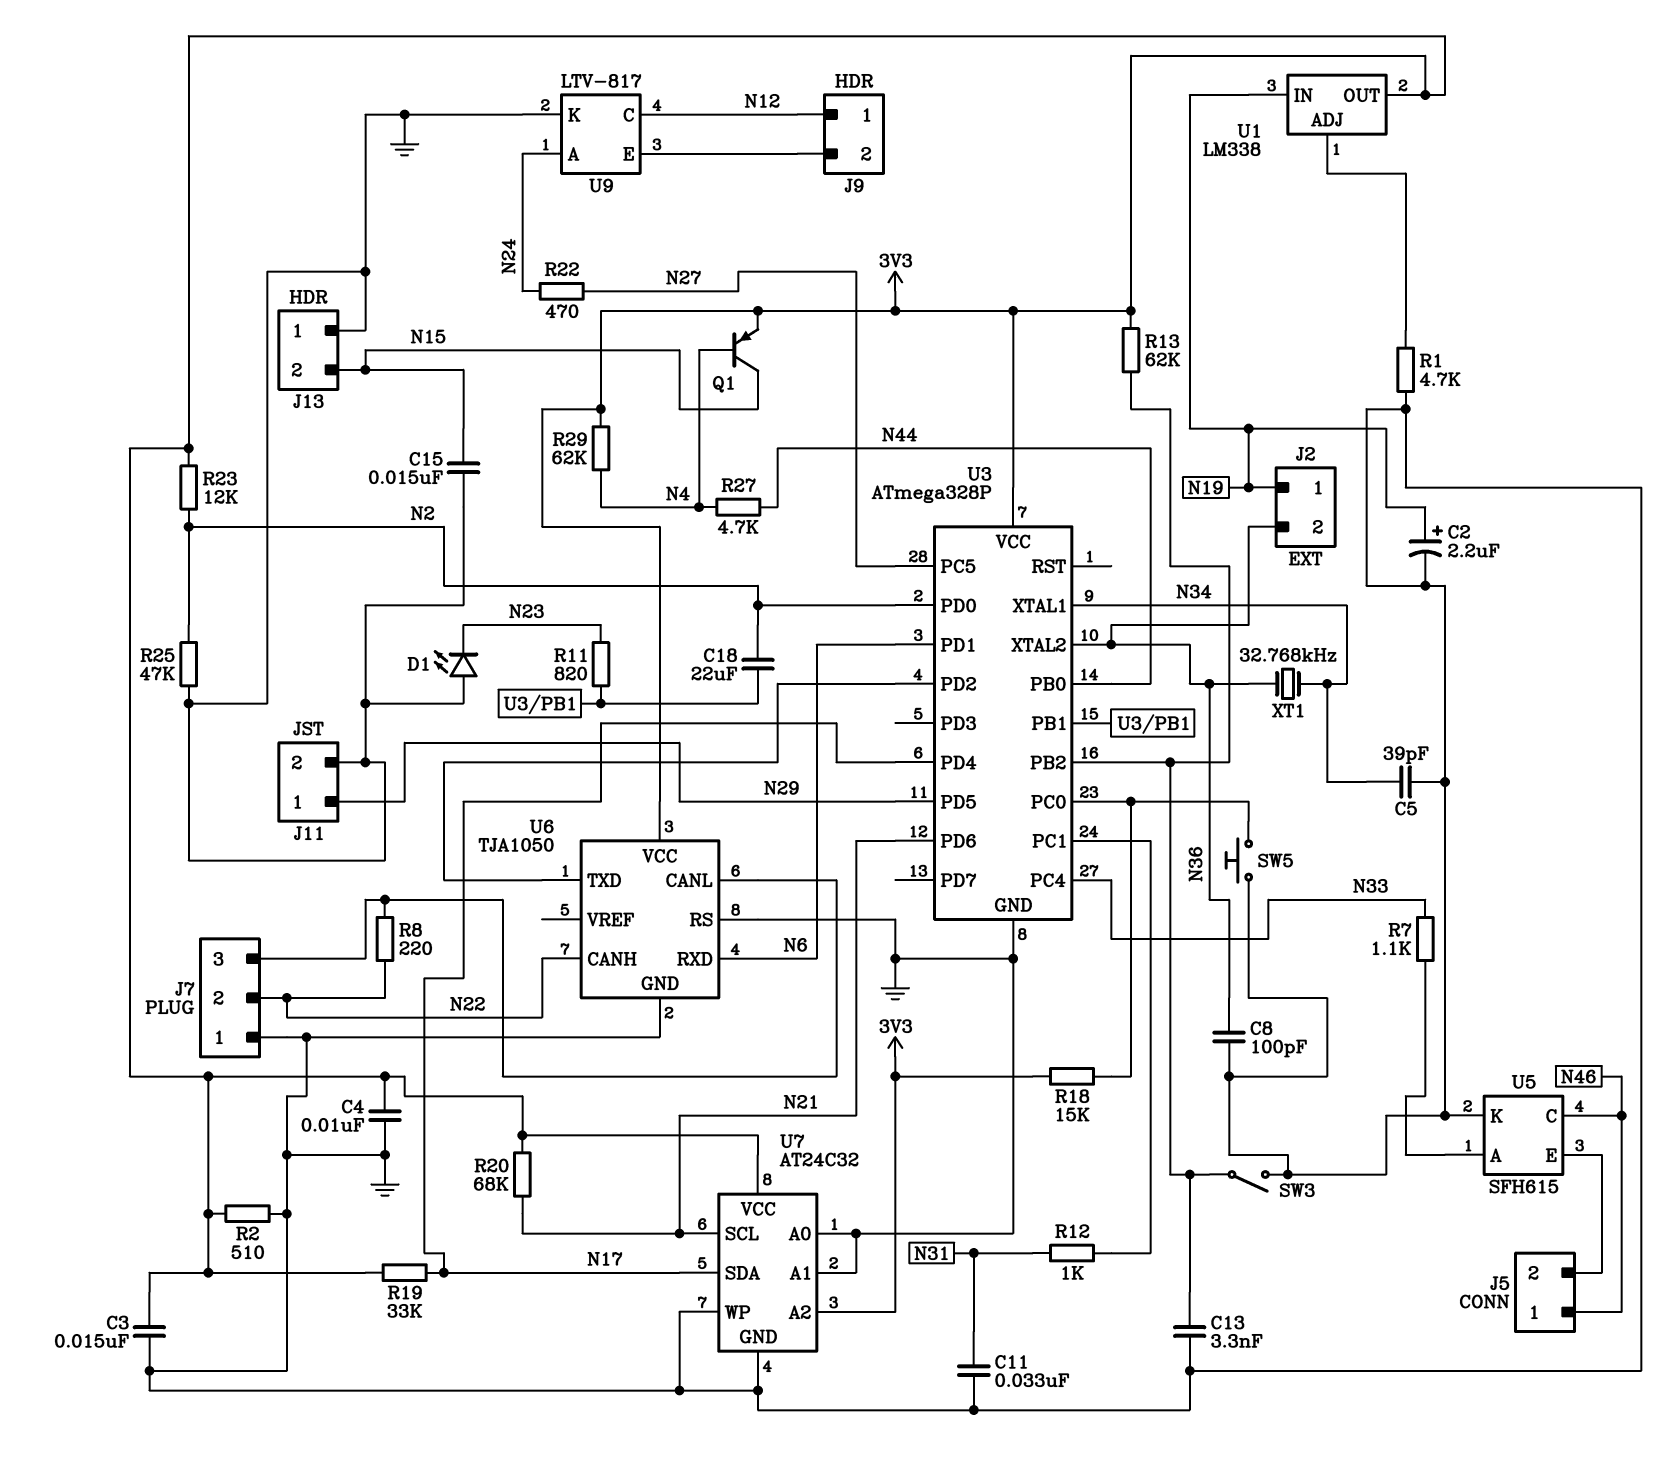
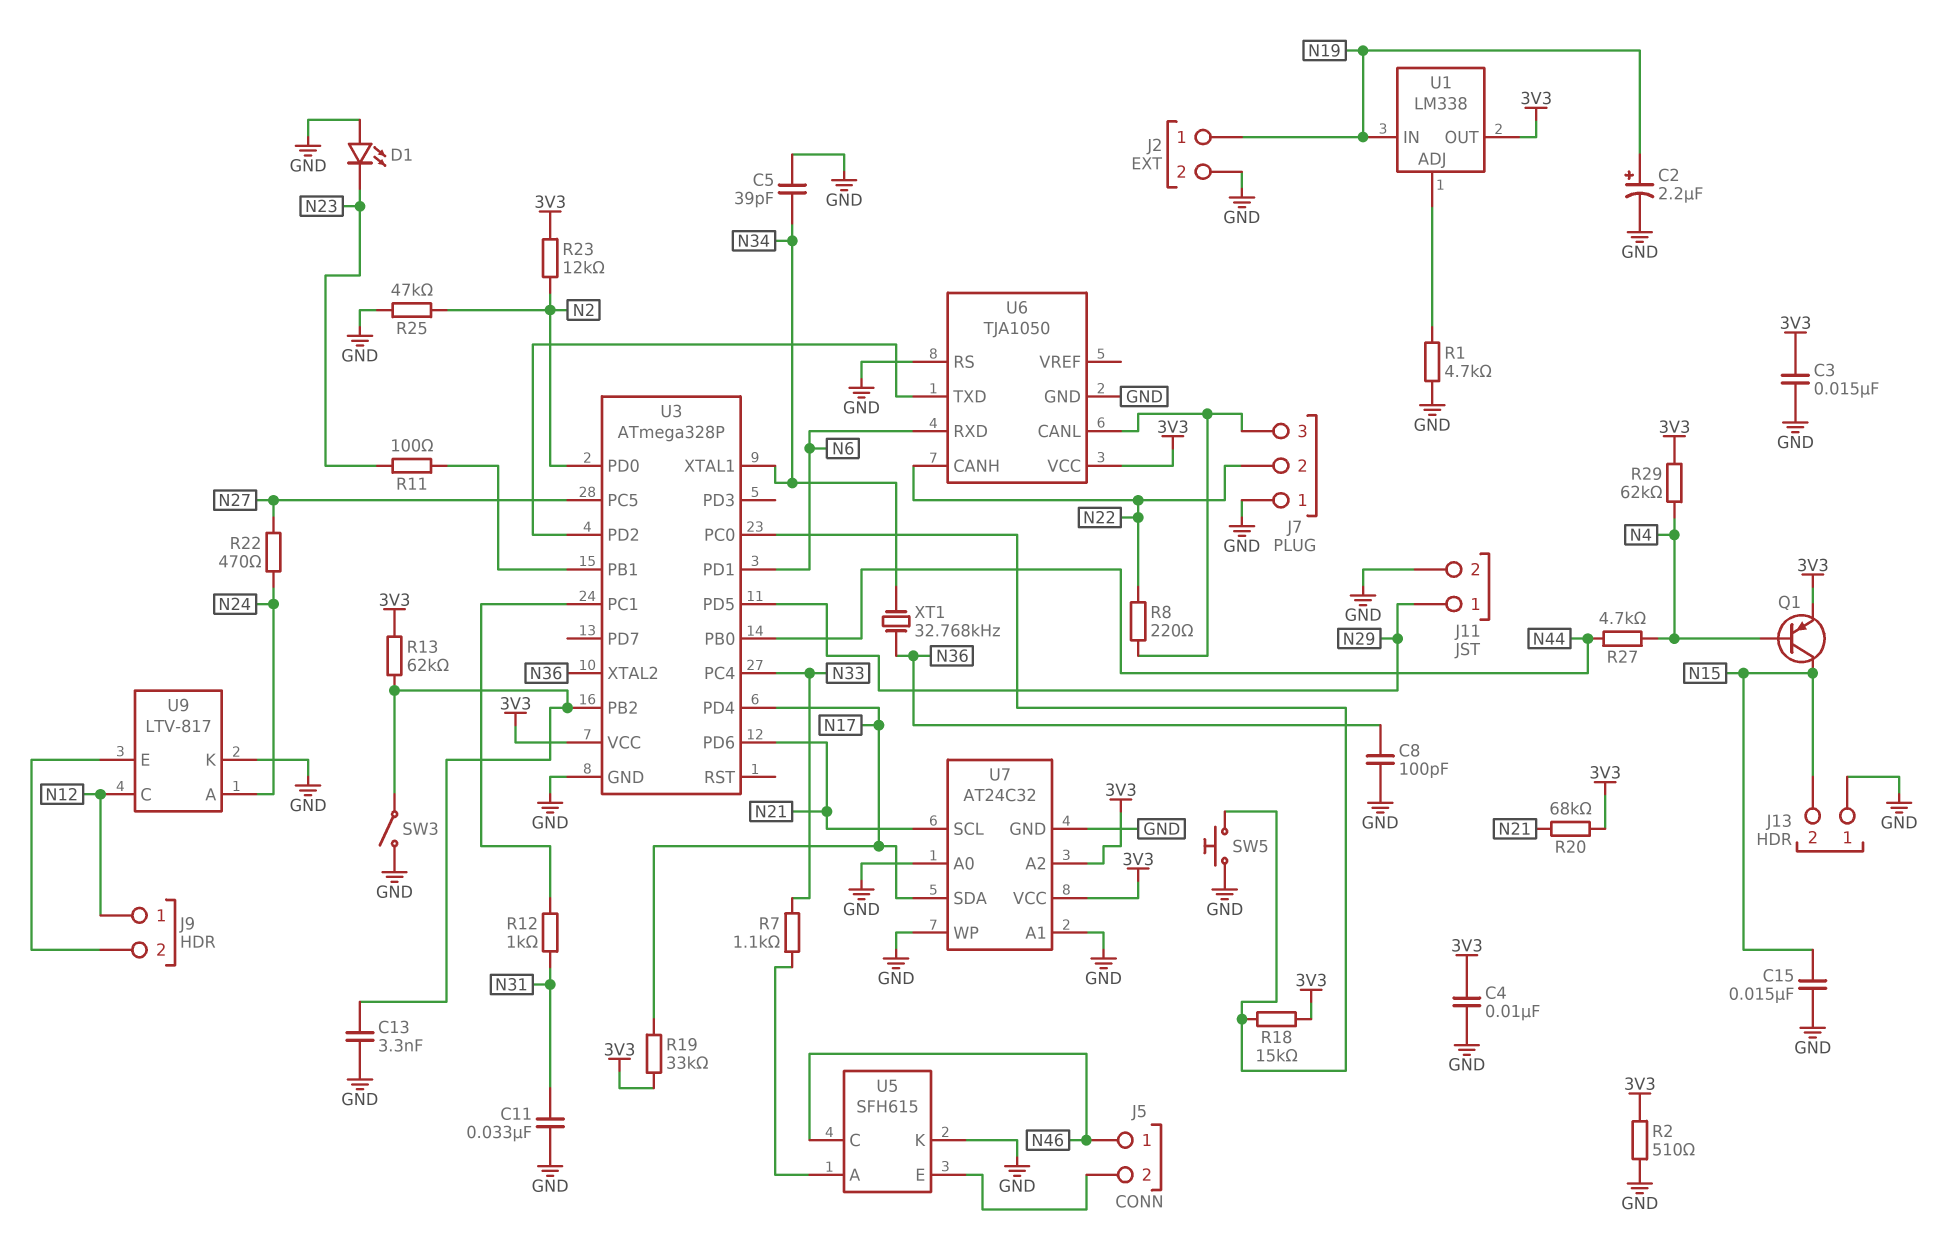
C18: 22uF (N2, U3/PB1) -> none
J2 pin 2: N36 -> GND
R11: 820 (N23, U3/PB1) -> 100 (N23, U3/PB1)

